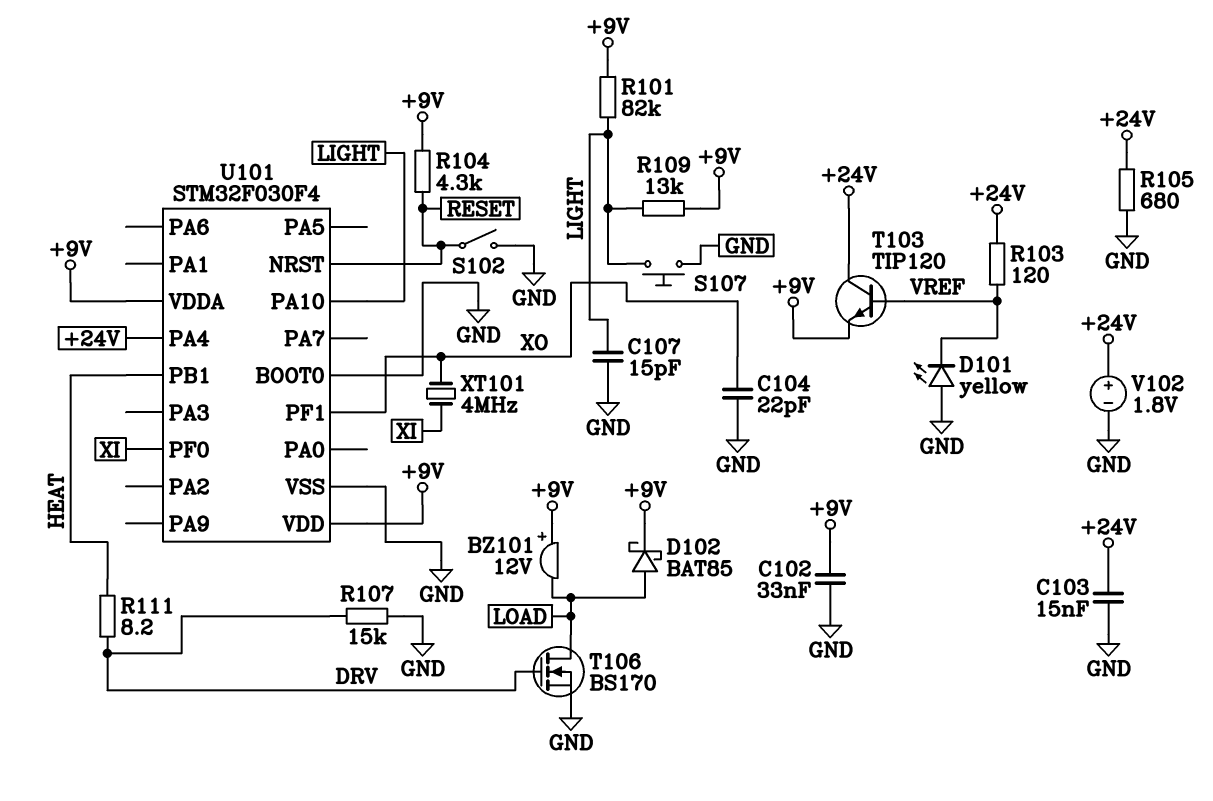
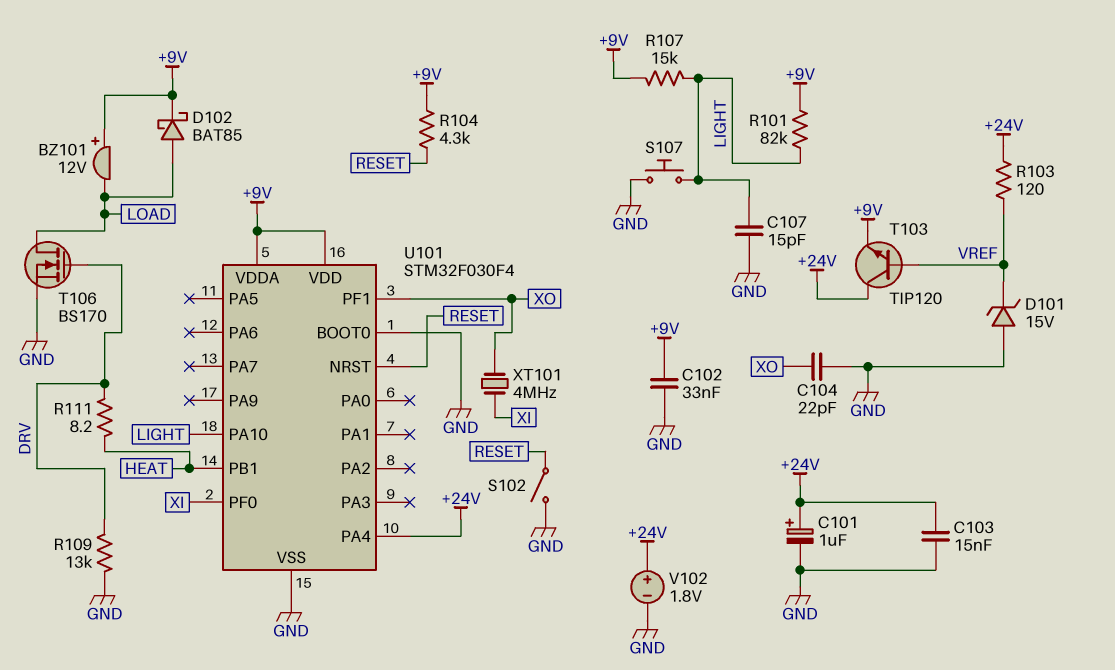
C101: none -> 1uF (plus +24V, minus GND)
D101: LED yellow (A GND, K VREF) -> zener 15V (A GND, K VREF)
R105: 680 (+24V, GND) -> none
R107: 15k (DRV, GND) -> 15k (+9V, LIGHT)
R109: 13k (+9V, LIGHT) -> 13k (DRV, GND)

